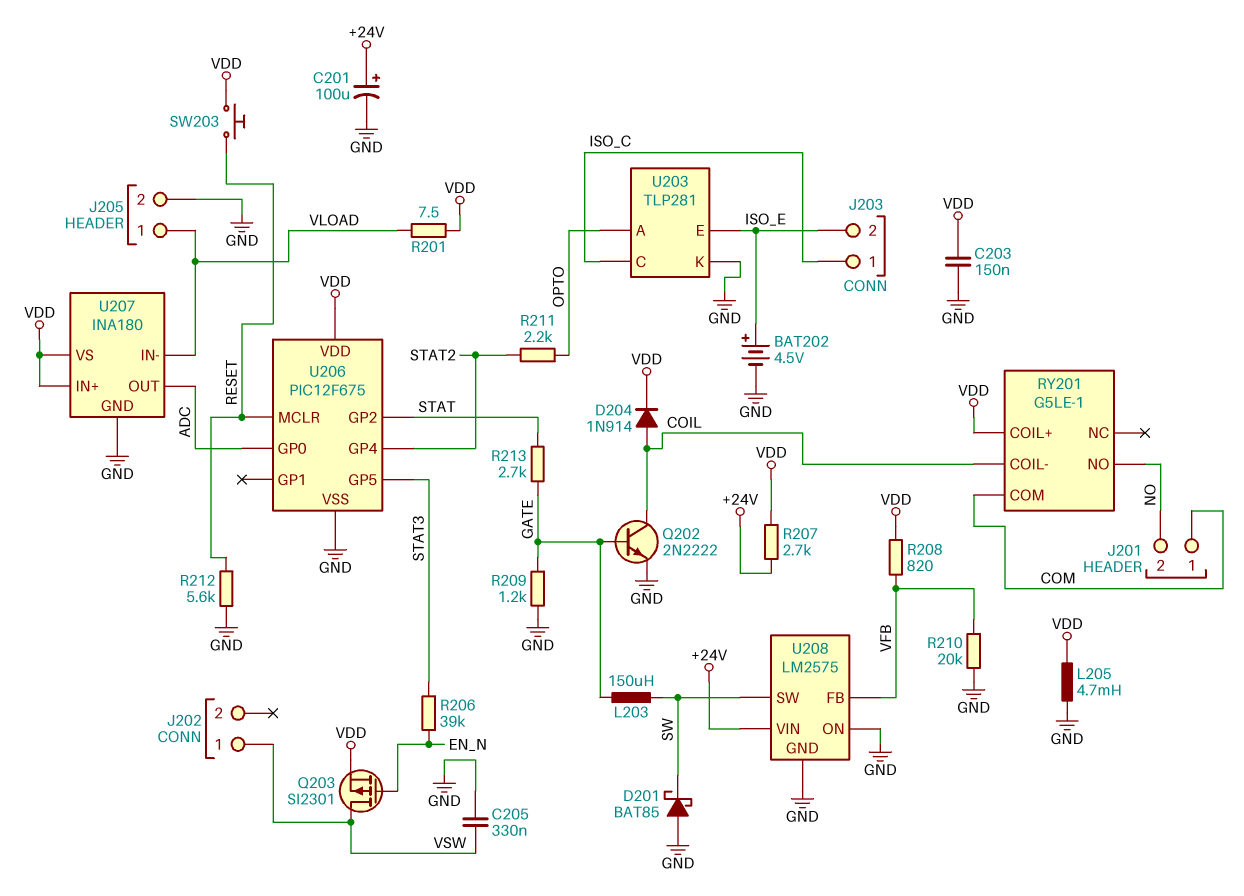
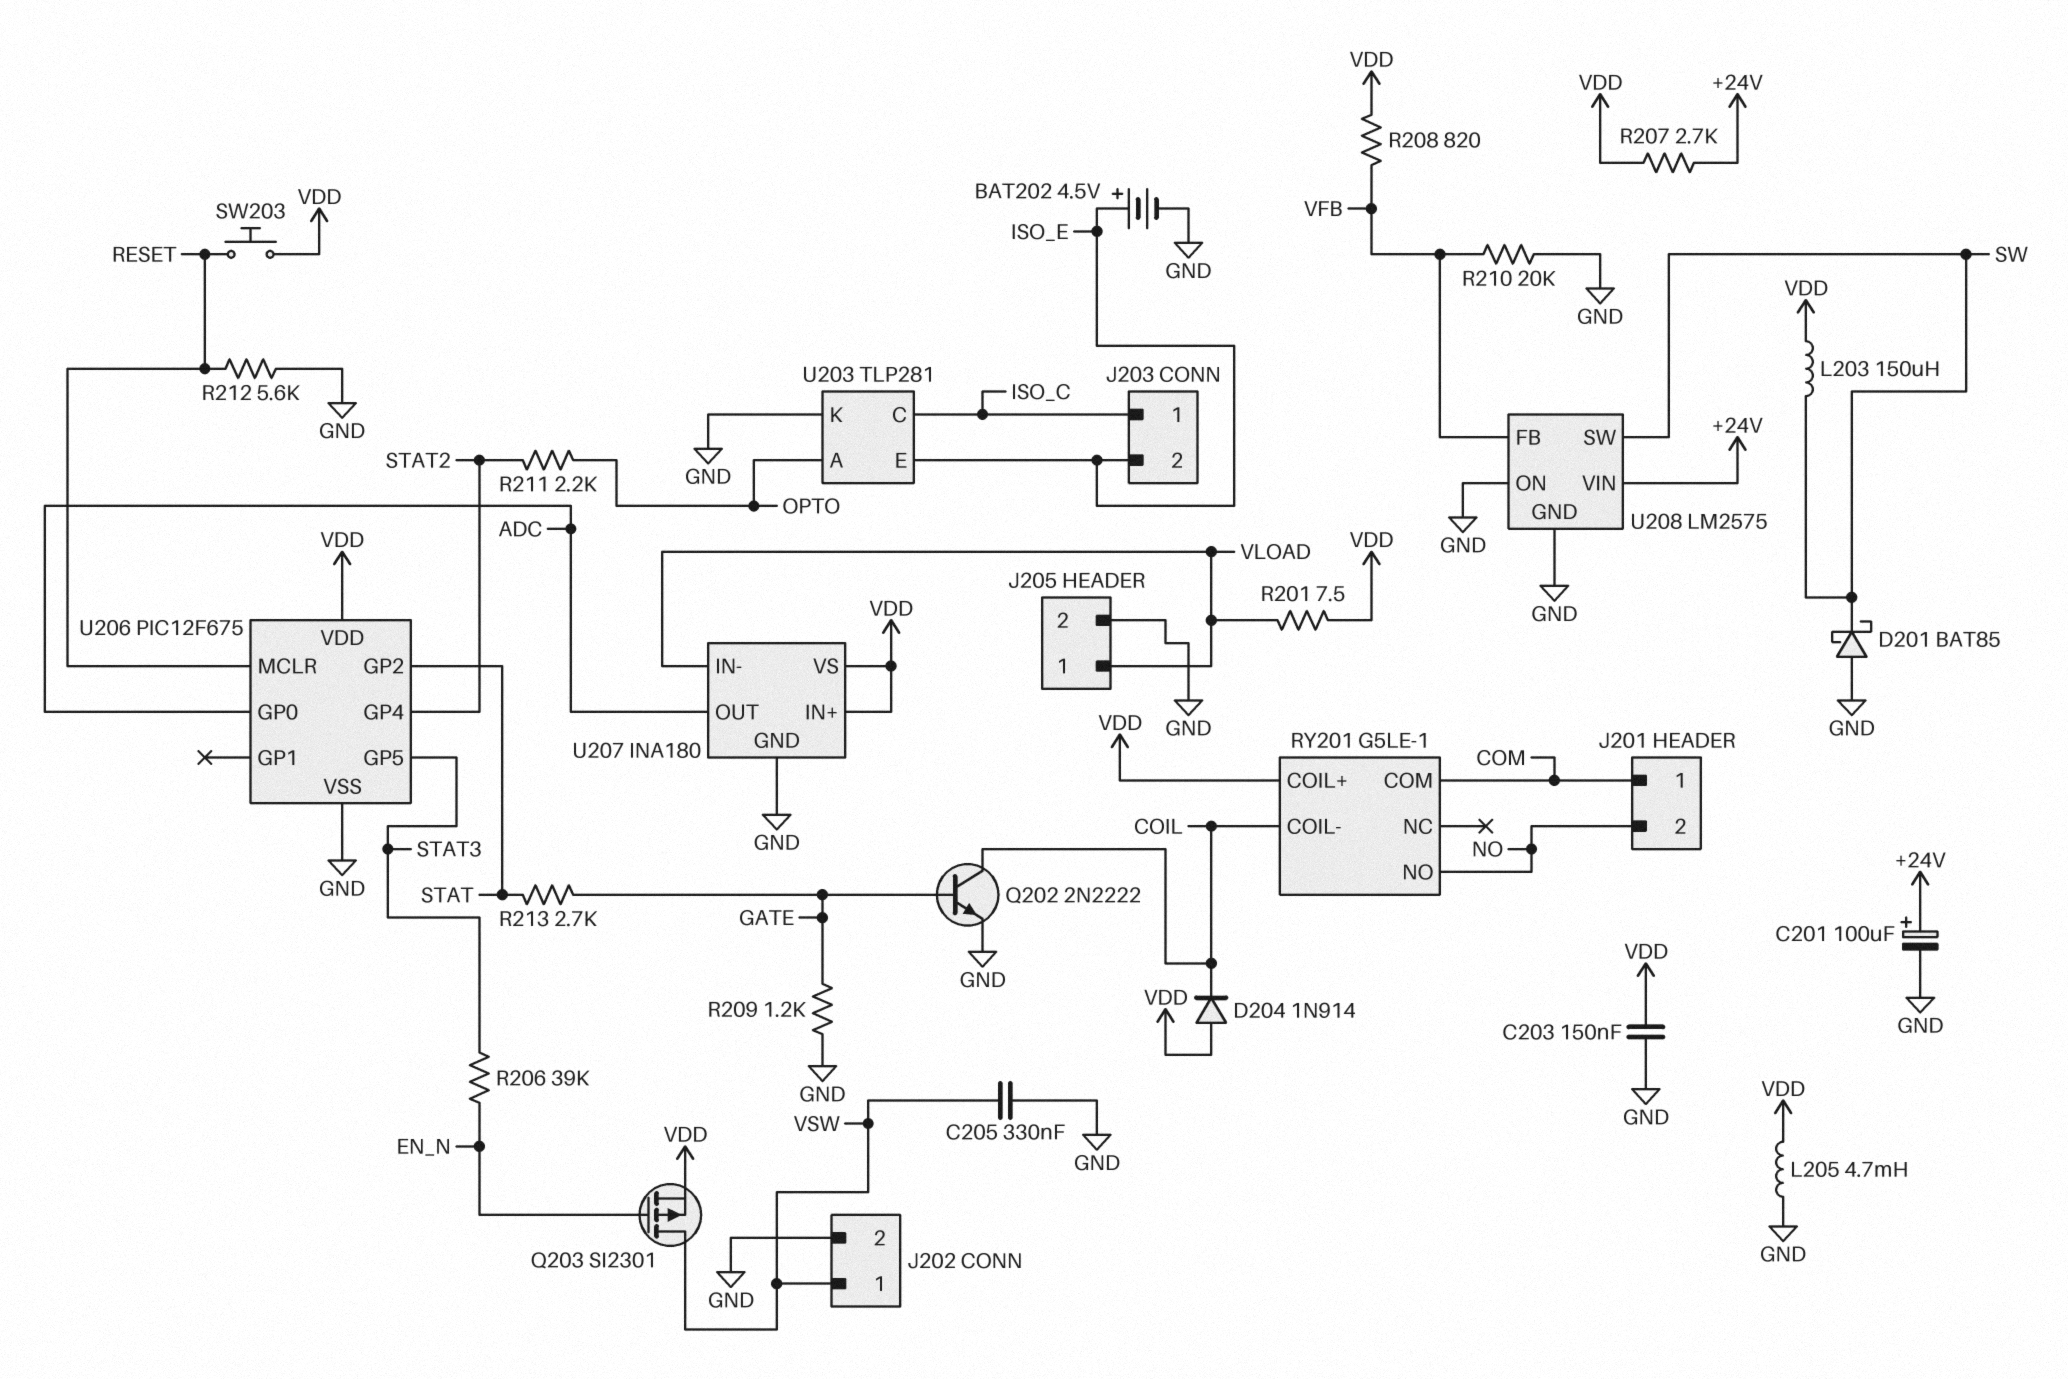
D204: diode 1N914 (A COIL, K VDD) -> diode 1N914 (A VDD, K COIL)
J202 pin 2: none -> GND
L203: 150uH (GATE, SW) -> 150uH (SW, VDD)

